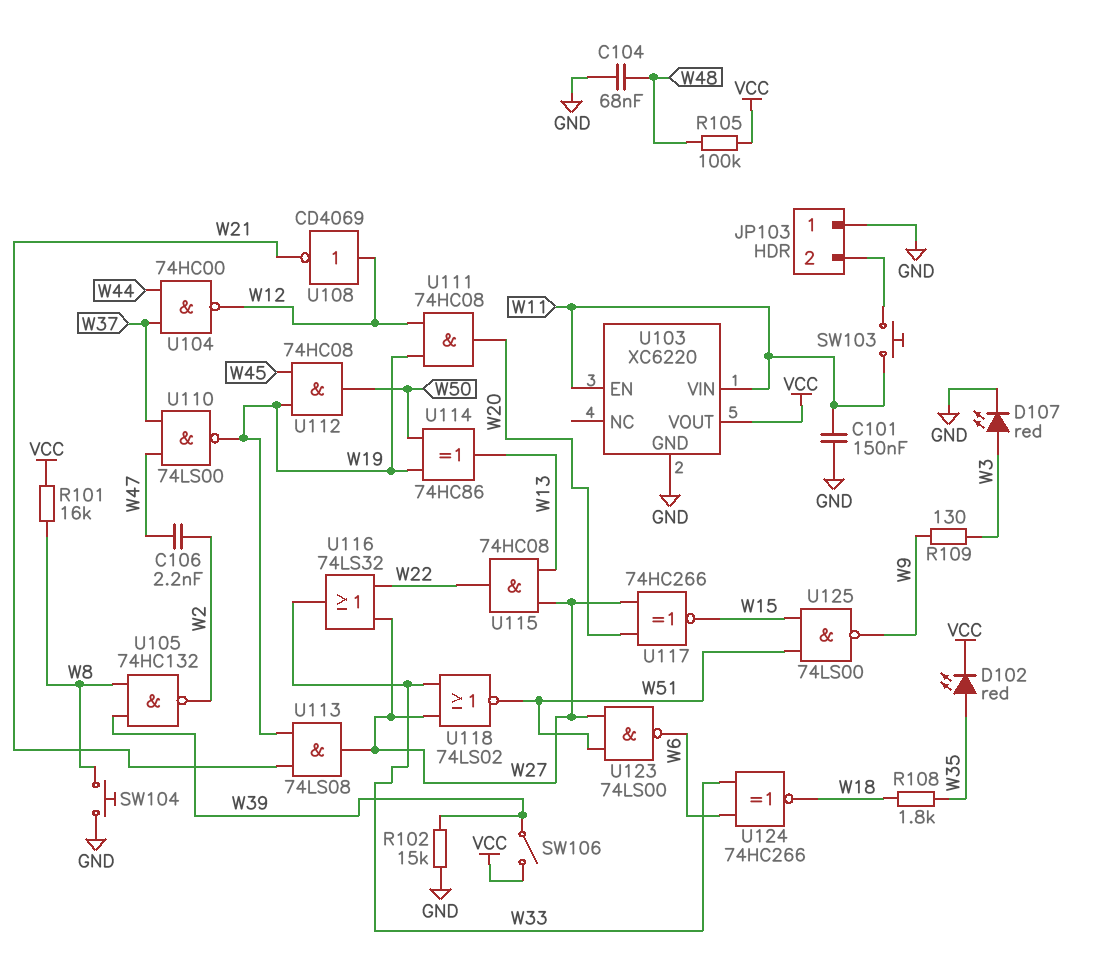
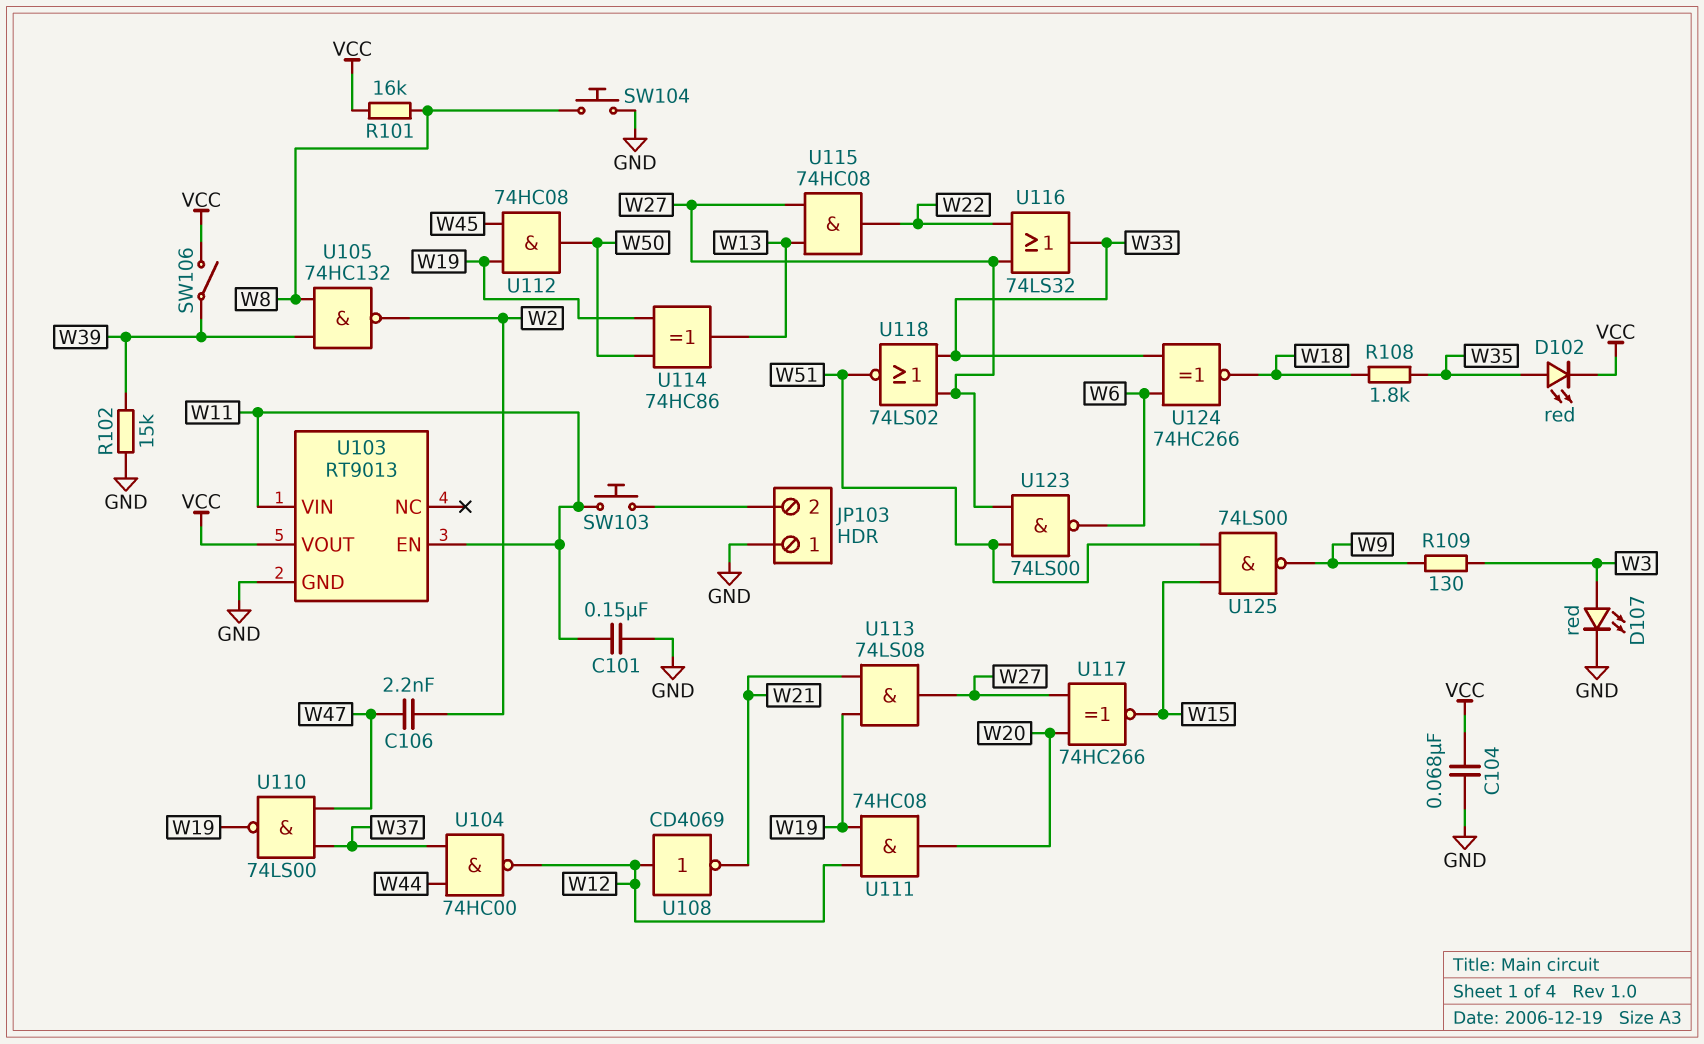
C104: 68nF (GND, W48) -> 68nF (GND, VCC)
R105: 100k (VCC, W48) -> none
U103: XC6220 -> RT9013

